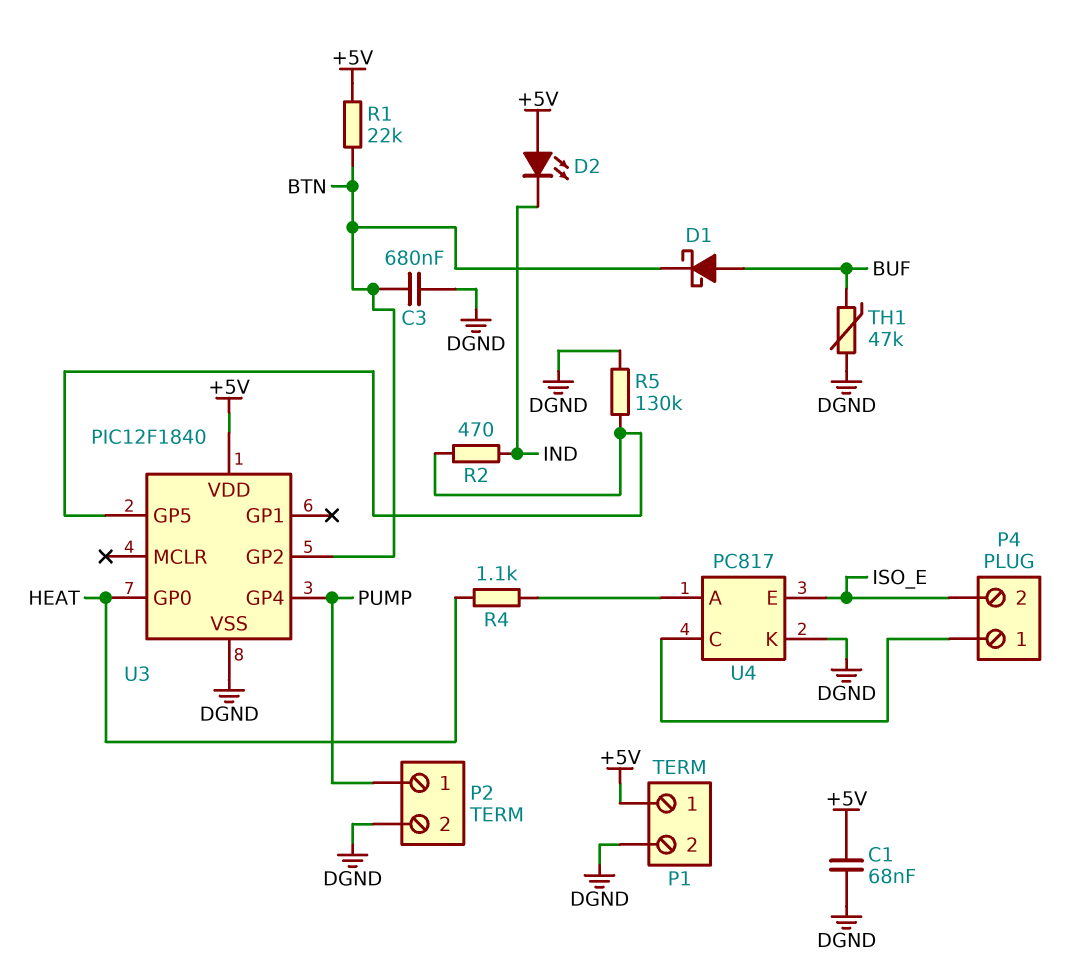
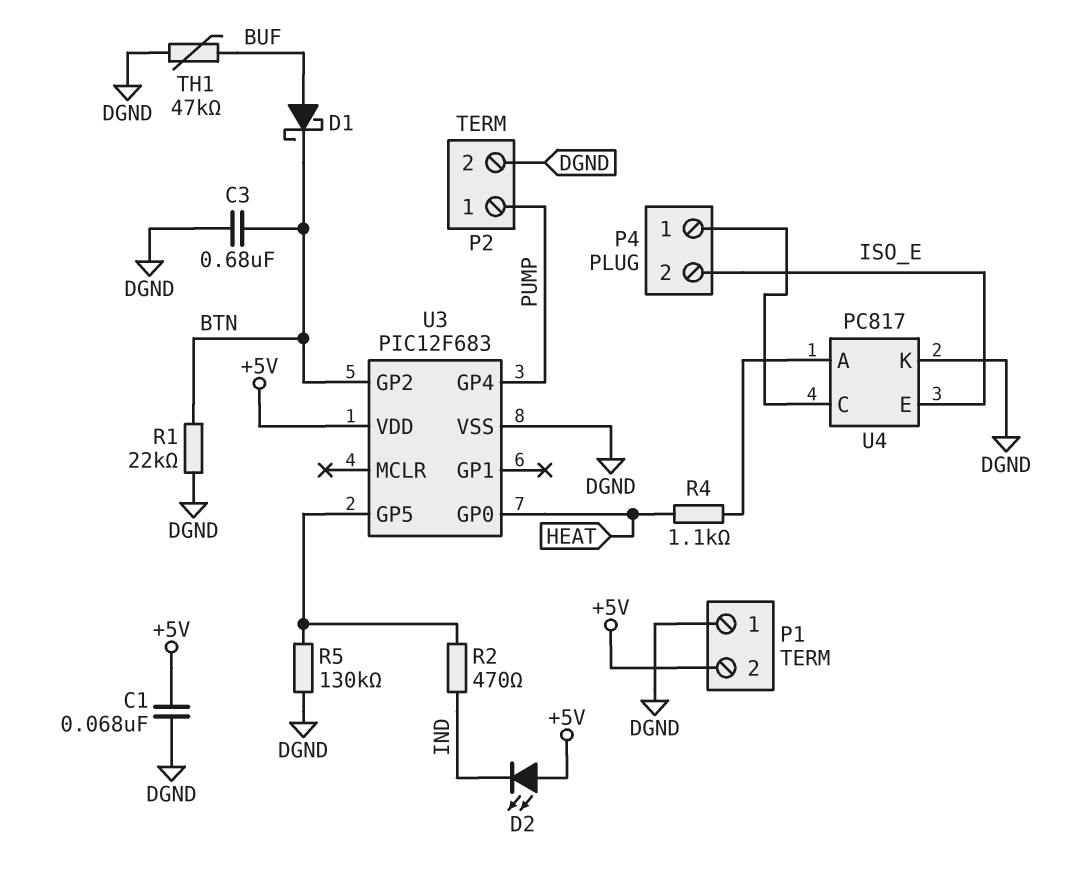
P1 pin 1: +5V -> DGND
P1 pin 2: DGND -> +5V
R1: 22k (+5V, BTN) -> 22k (BTN, DGND)
U3: PIC12F1840 -> PIC12F683

